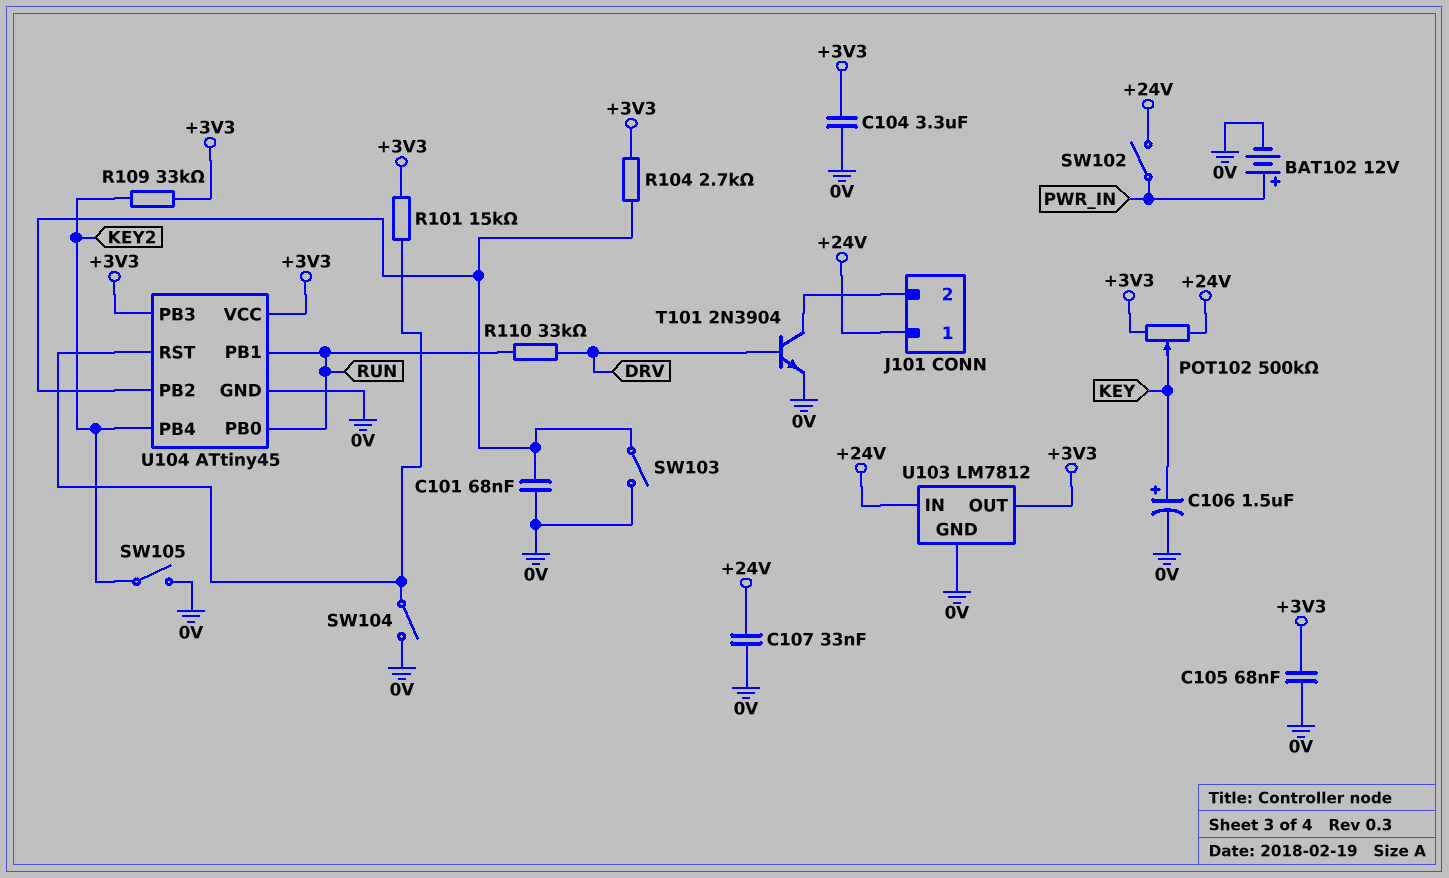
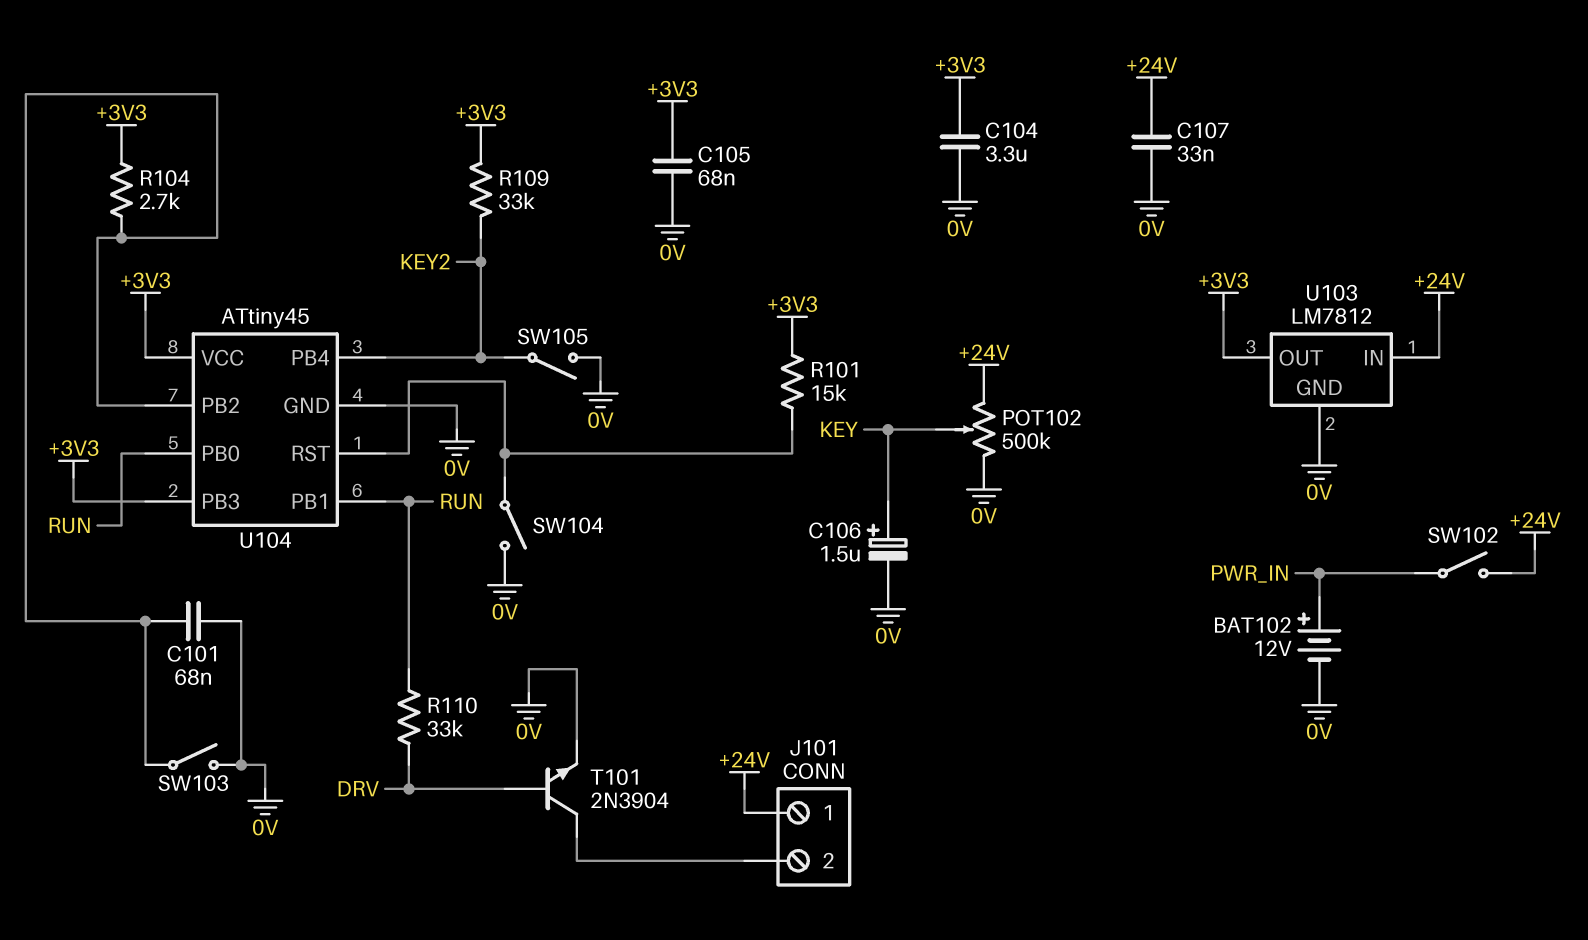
POT102: 500k (+3V3, +24V, wiper KEY) -> 500k (+24V, 0V, wiper KEY)

